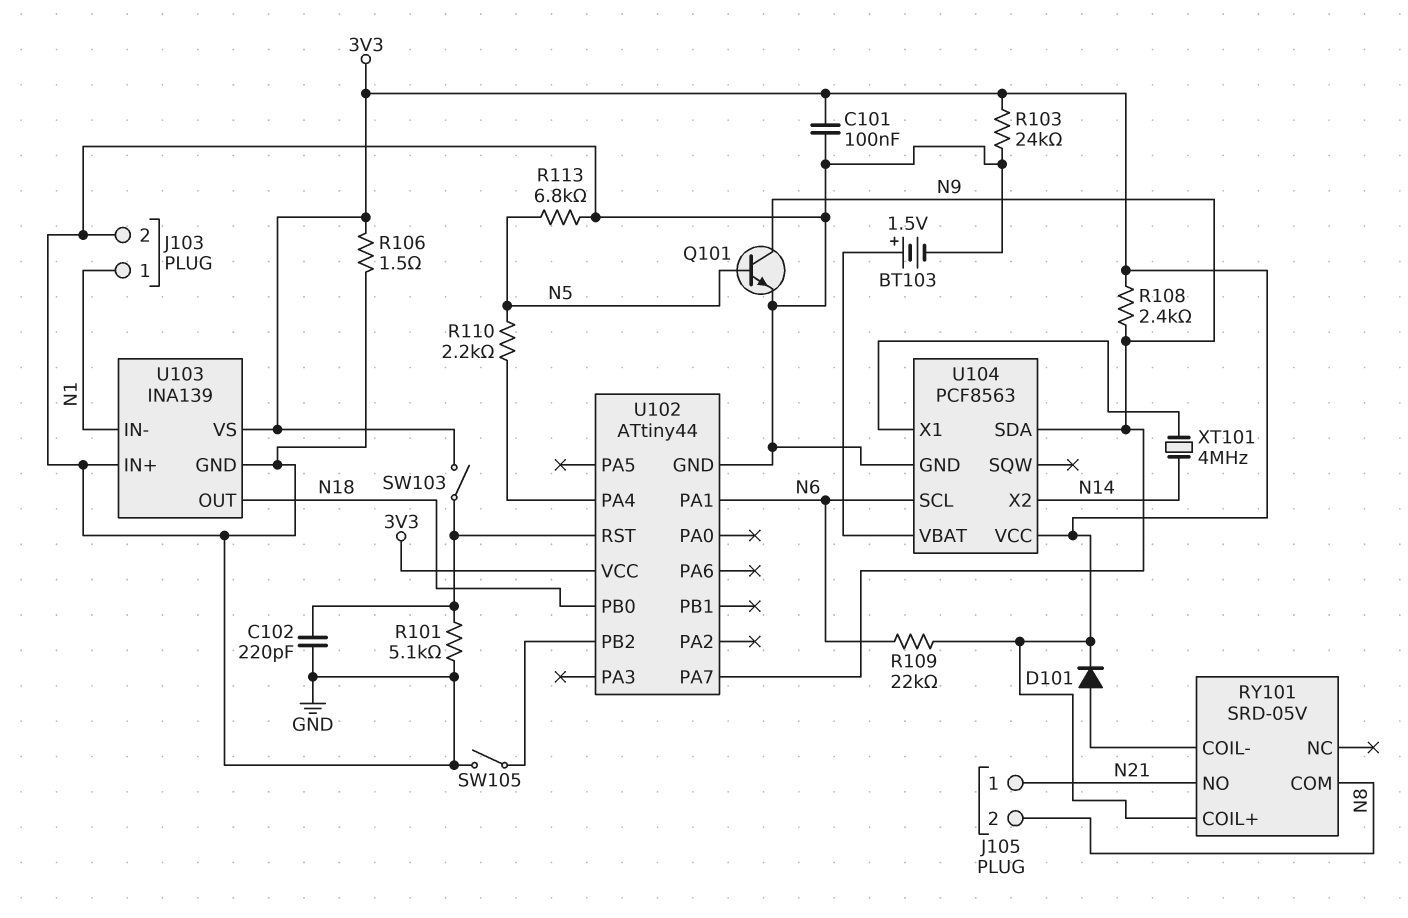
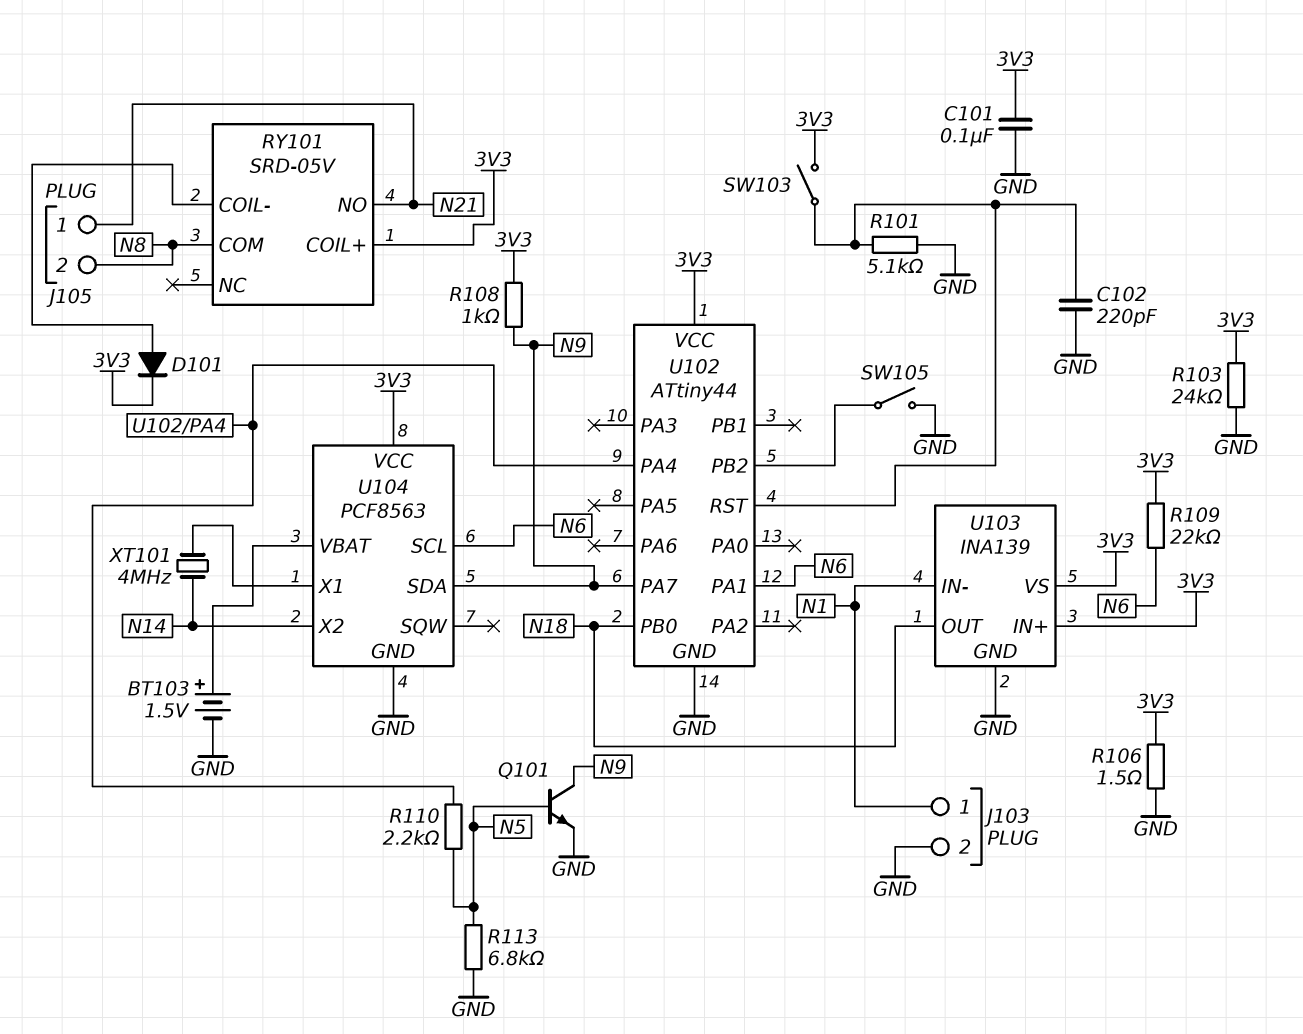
R108: 2.4k (3V3, N9) -> 1k (3V3, N9)
U103 pin IN+: GND -> 3V3

